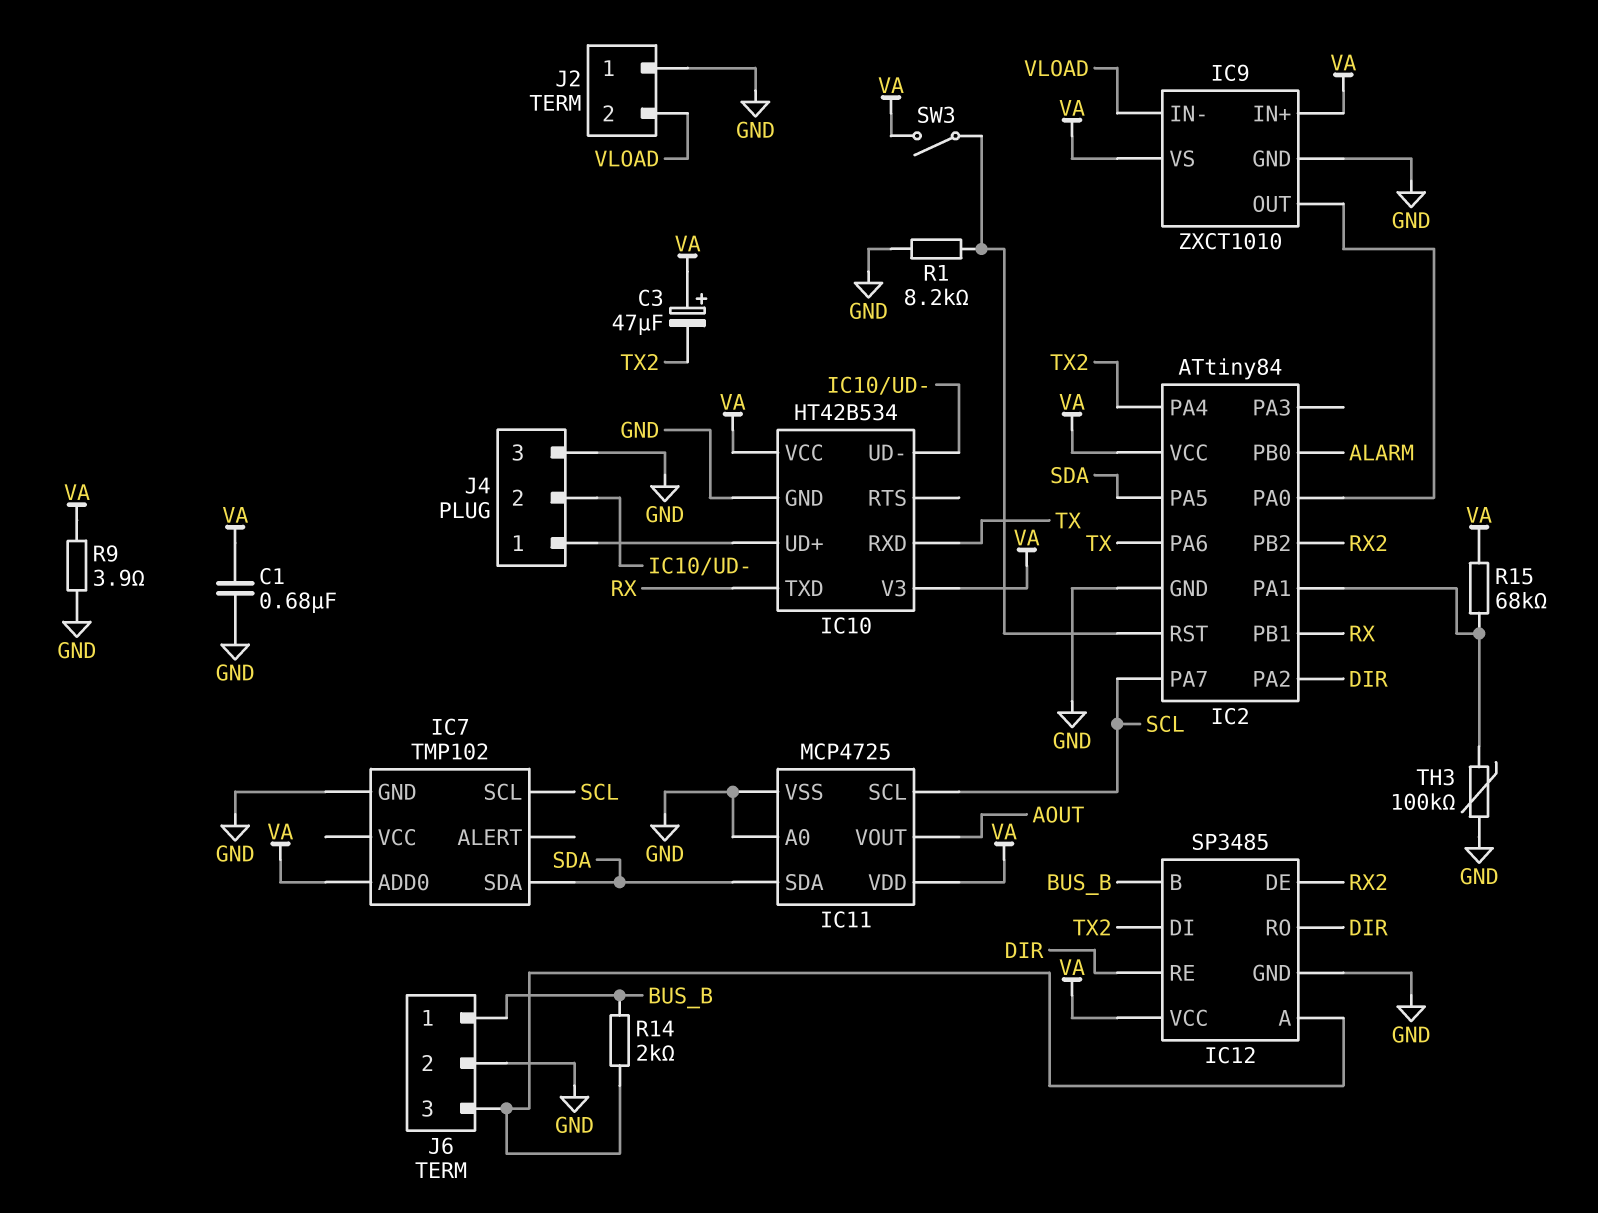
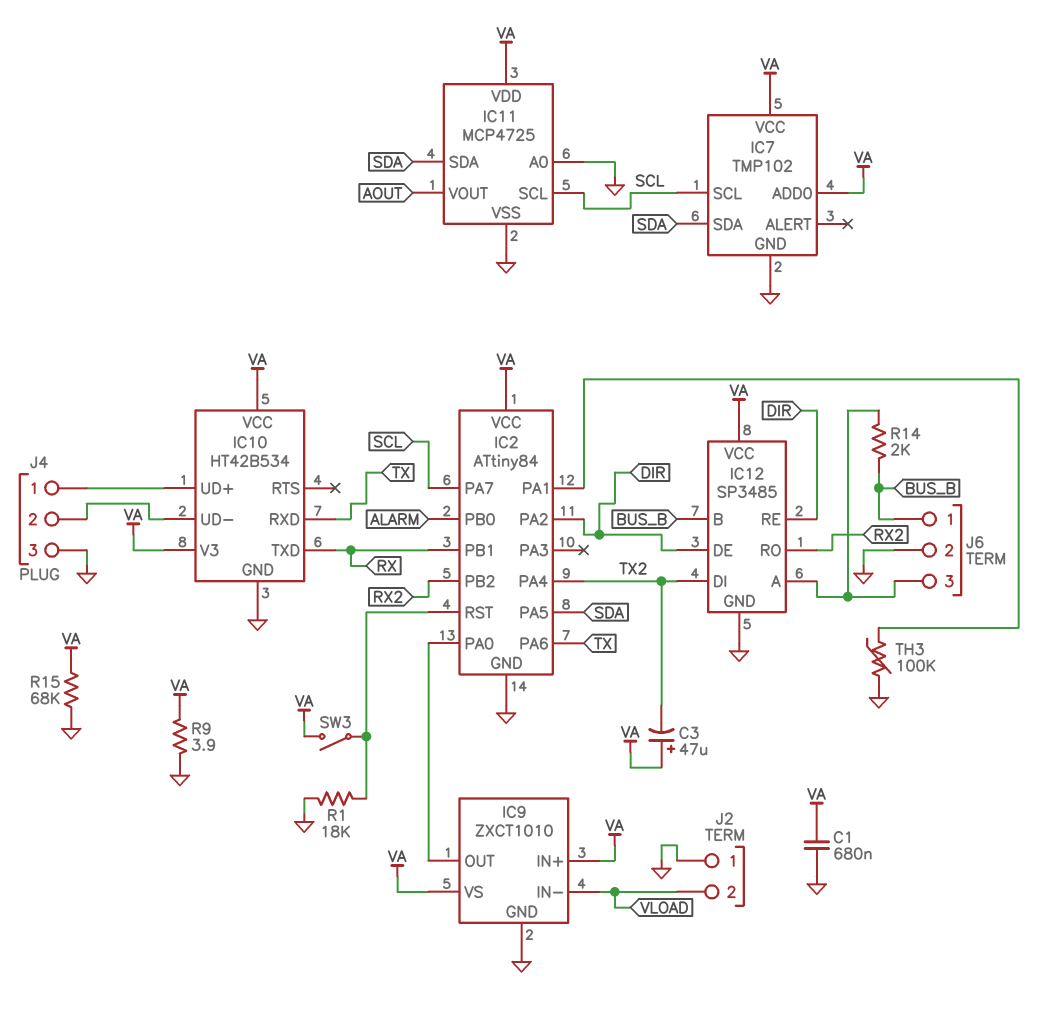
IC7 pin VCC: none -> VA
IC12 pin DE: RX2 -> DIR
IC12 pin RO: DIR -> RX2
R1: 8.2k (GND, IC2/RST) -> 18k (GND, IC2/RST)
R15: 68k (IC2/PA1, VA) -> 68k (GND, VA)

